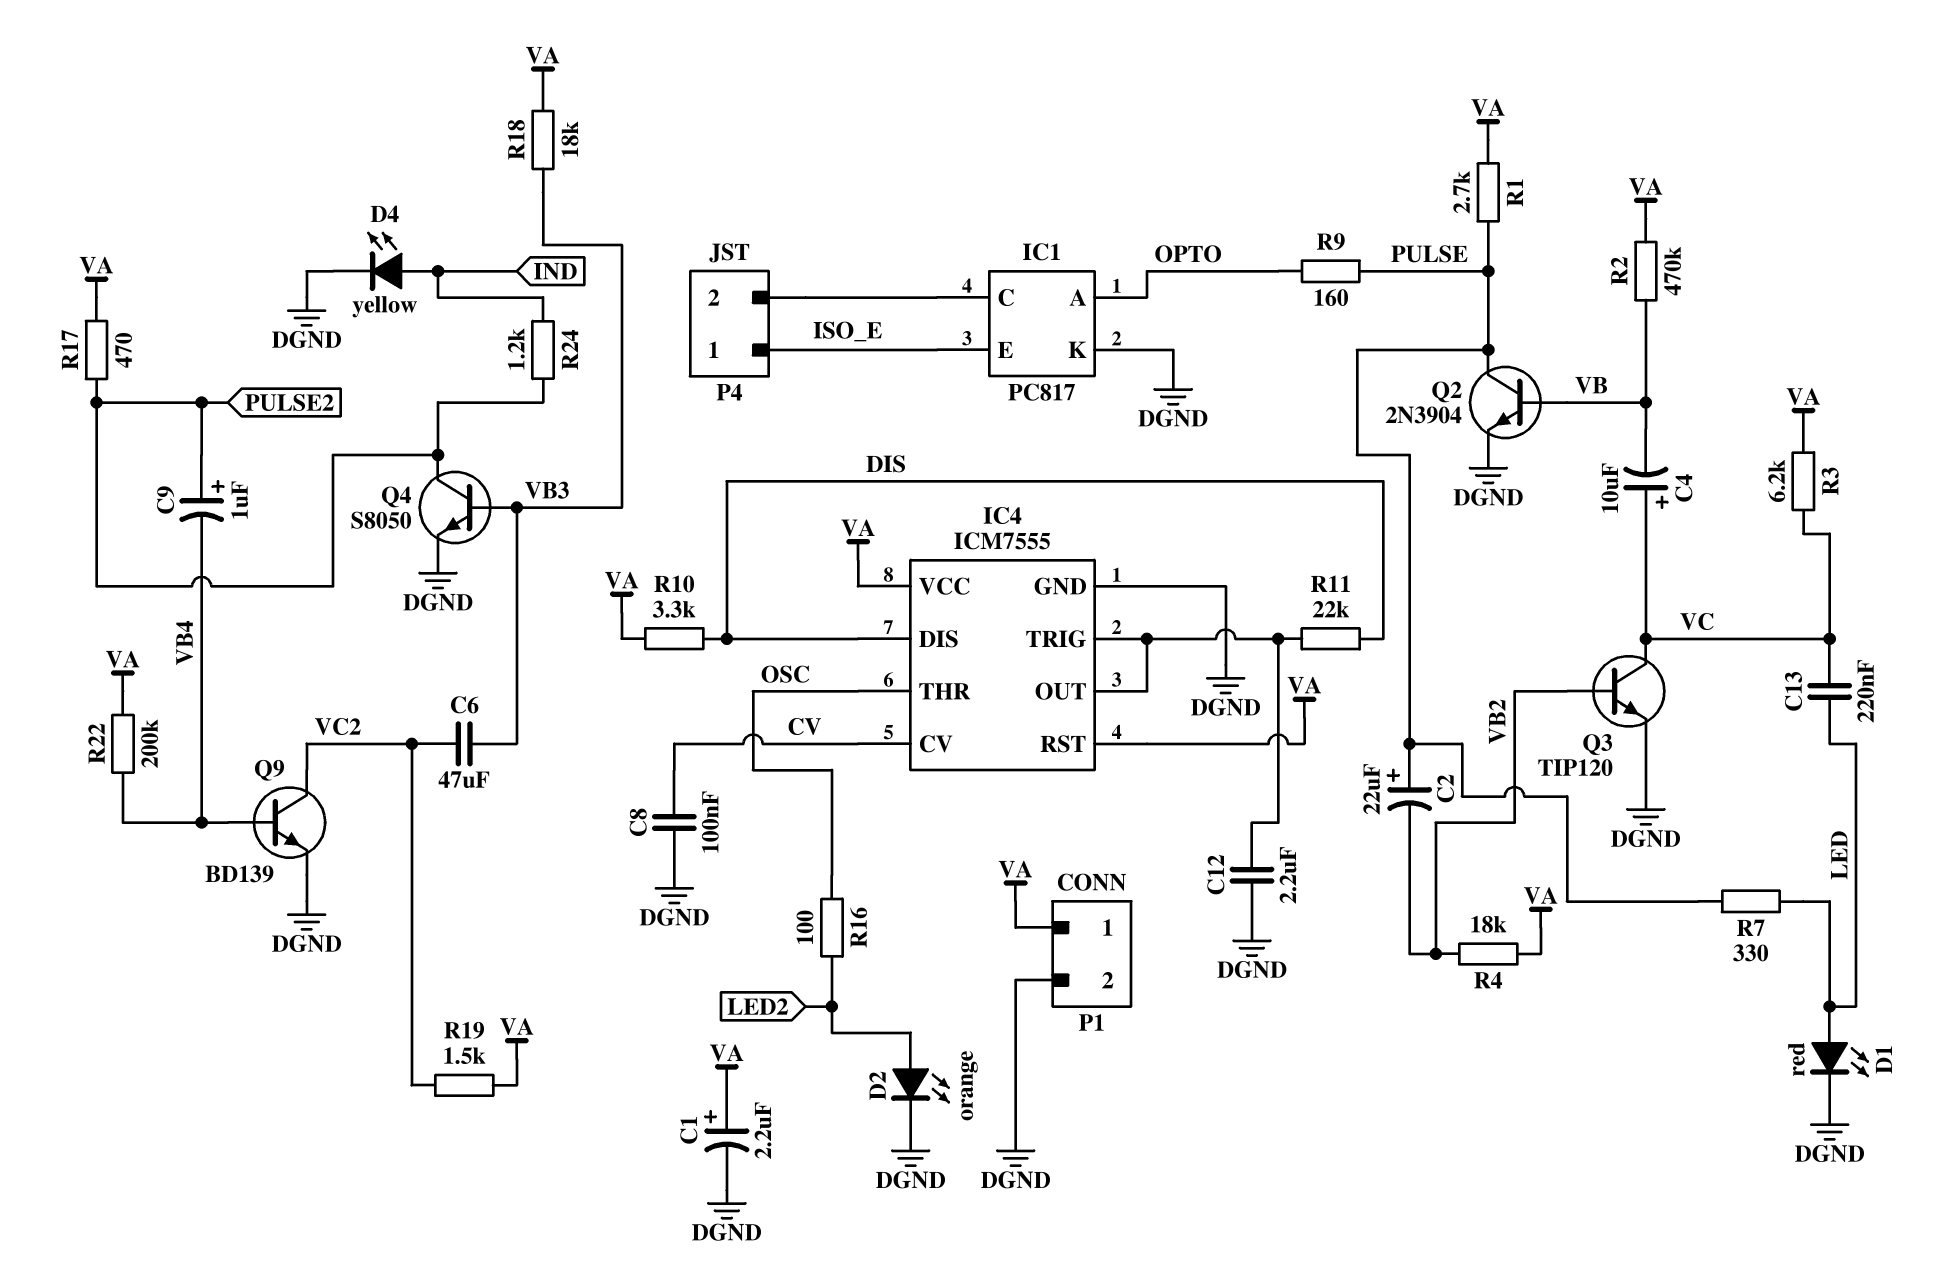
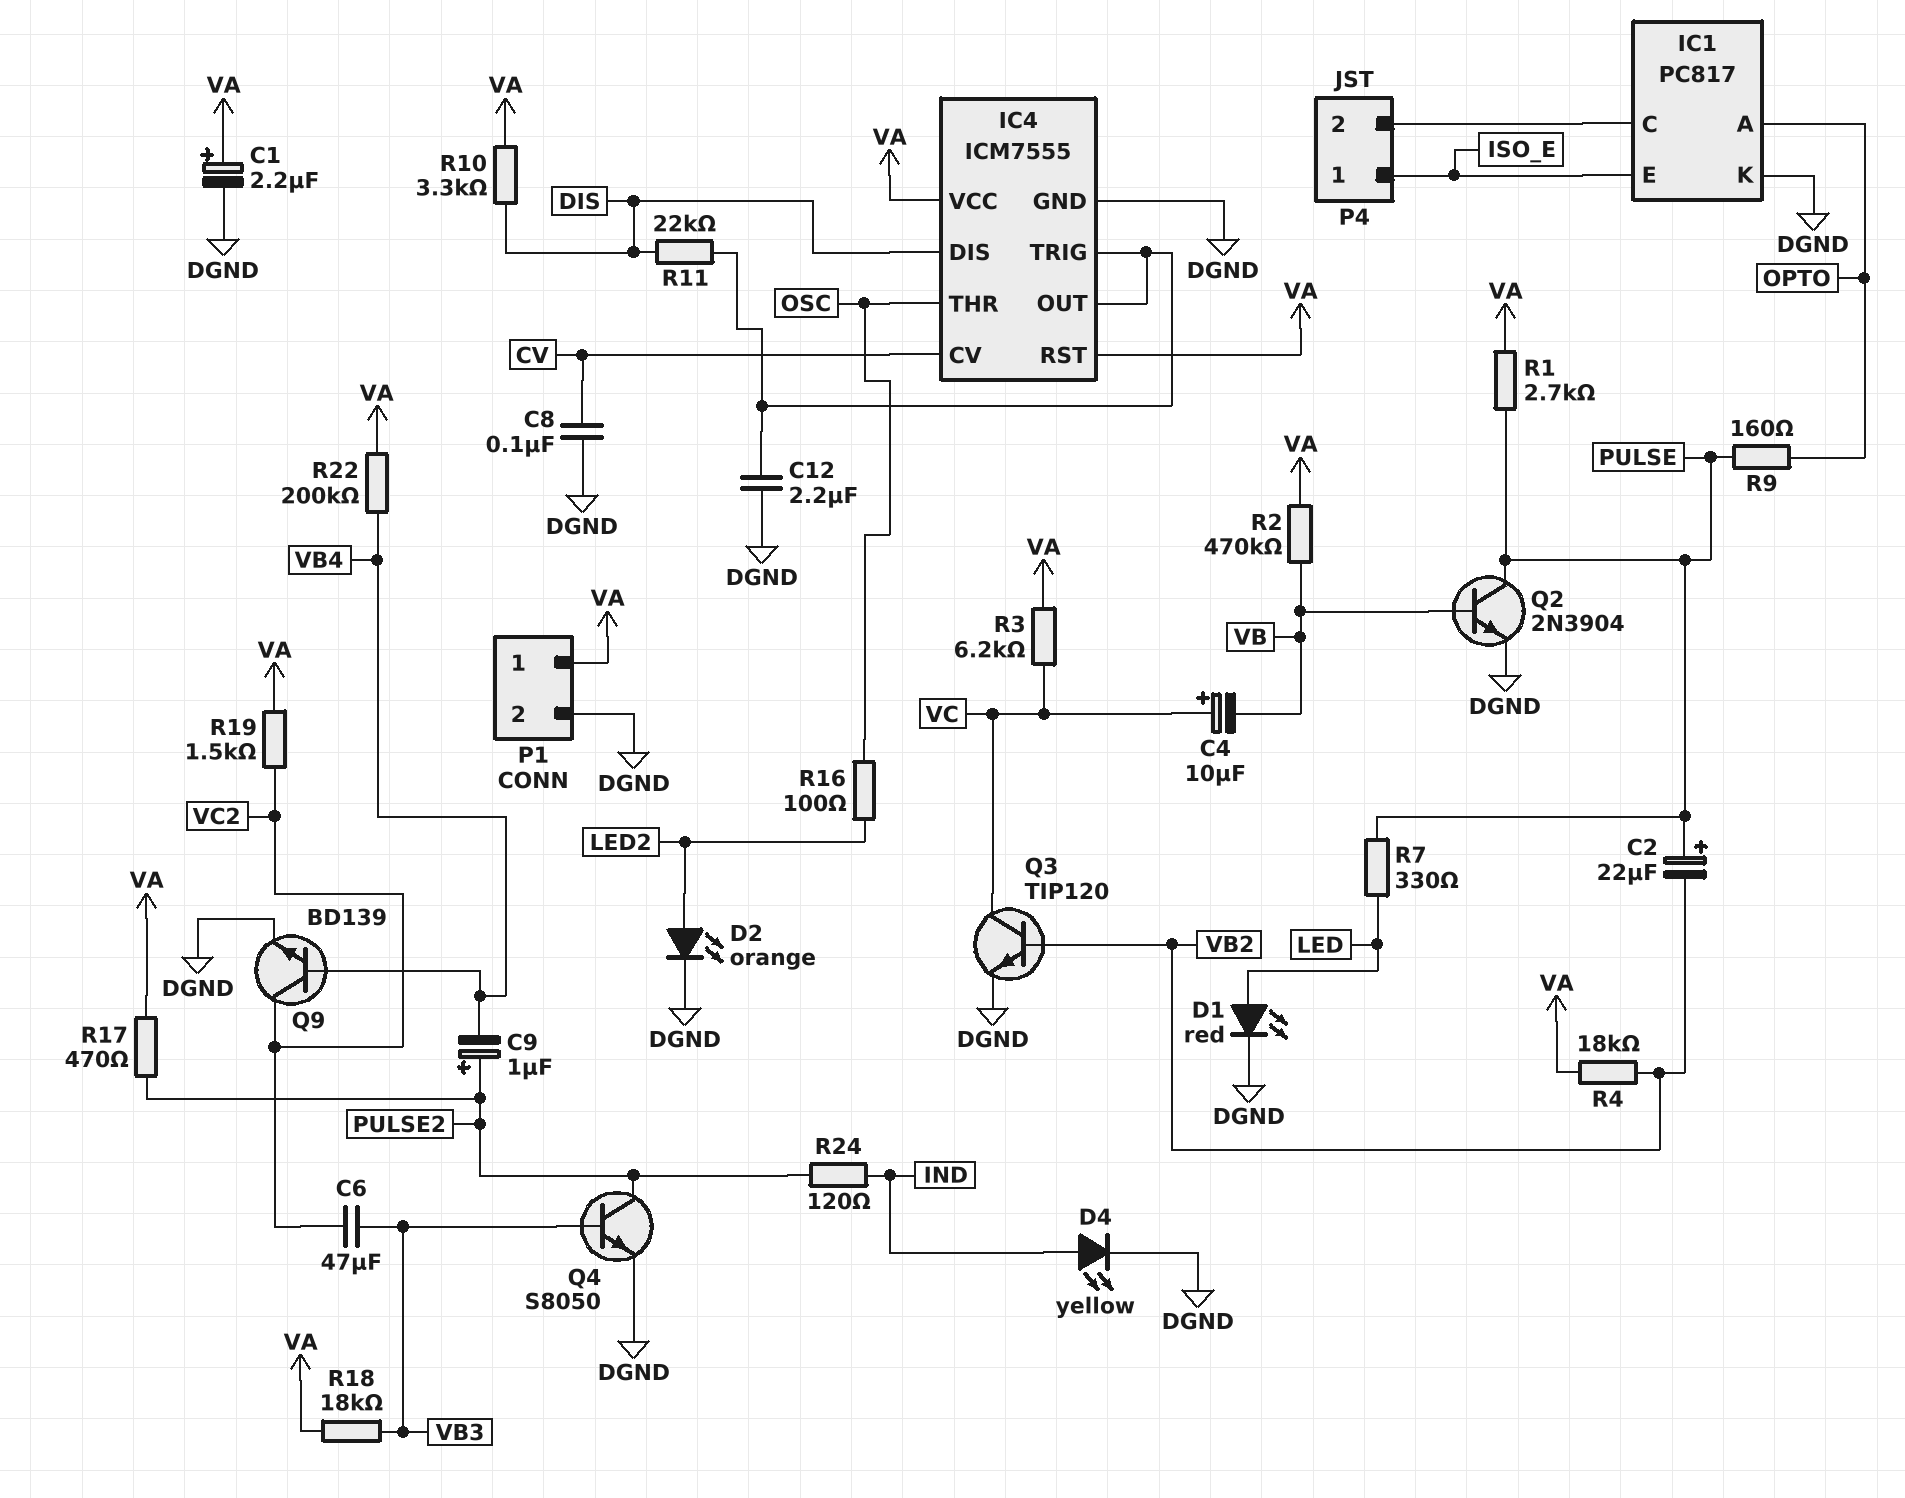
C13: 220nF (LED, VC) -> none
R24: 1.2k (IND, PULSE2) -> 120 (IND, PULSE2)

